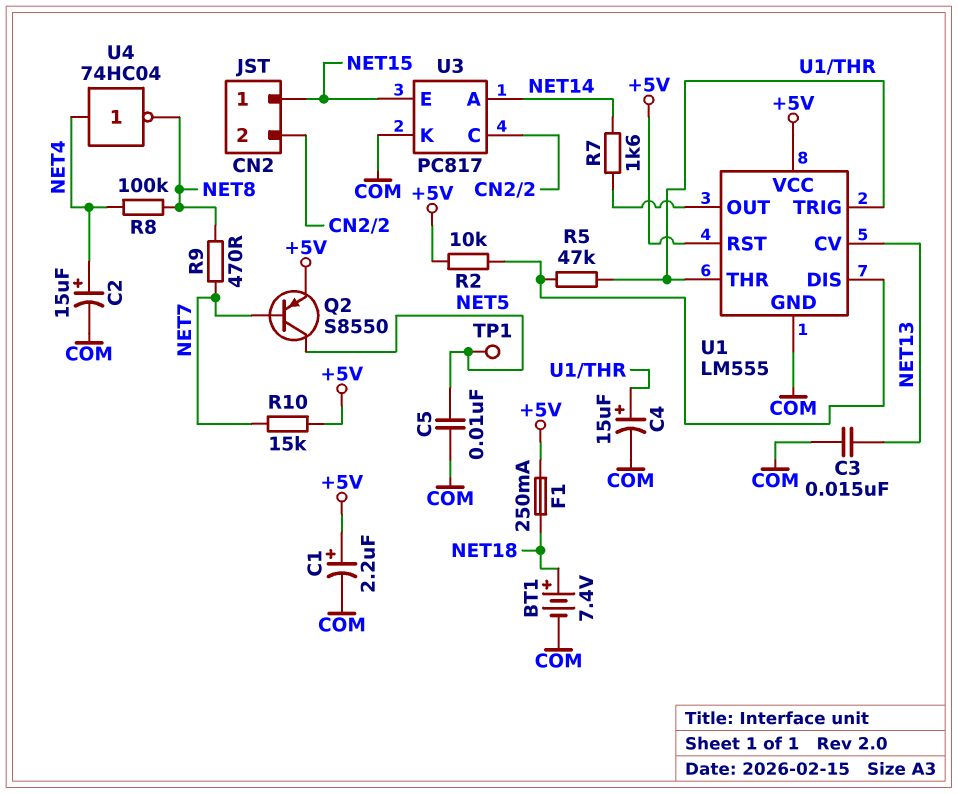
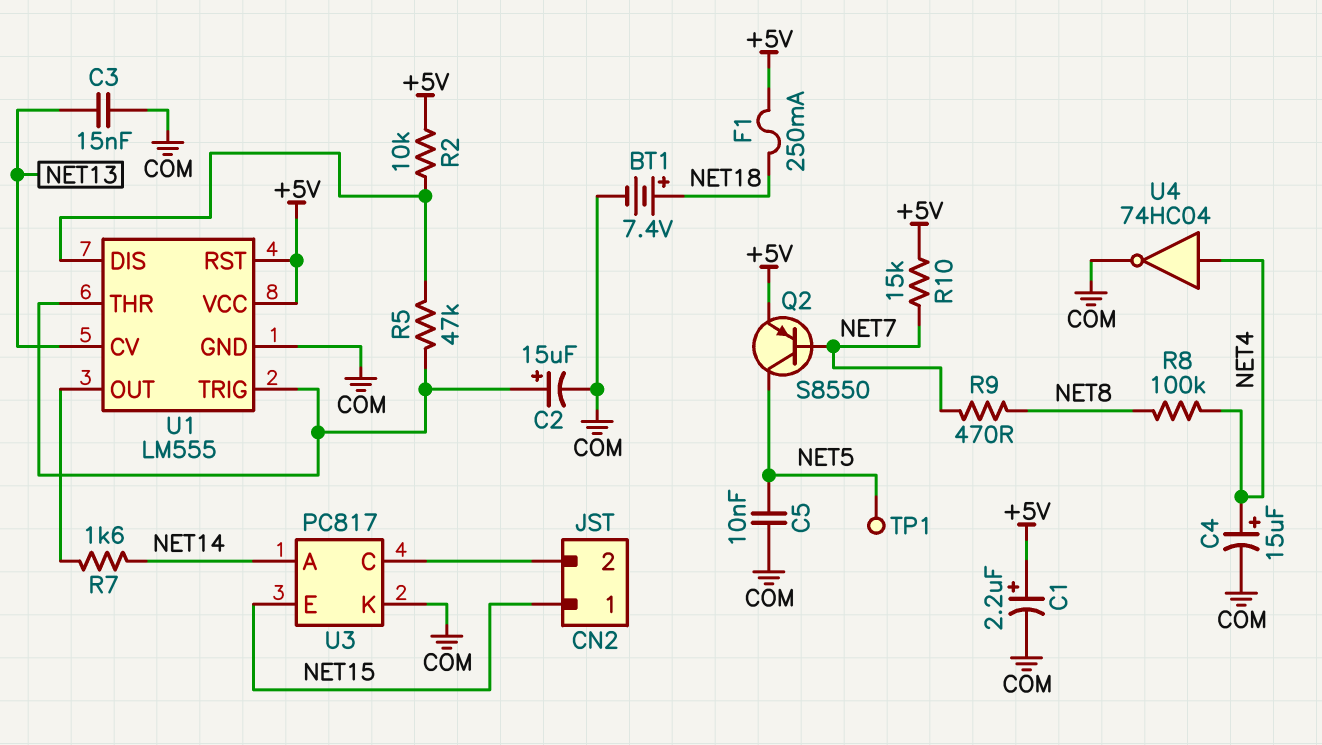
C2: 15uF (plus NET4, minus COM) -> 15uF (plus U1/THR, minus COM)
C4: 15uF (plus U1/THR, minus COM) -> 15uF (plus NET4, minus COM)
U4: NOT 74HC04 (in NET4, out NET8) -> NOT 74HC04 (in NET4, out COM)

